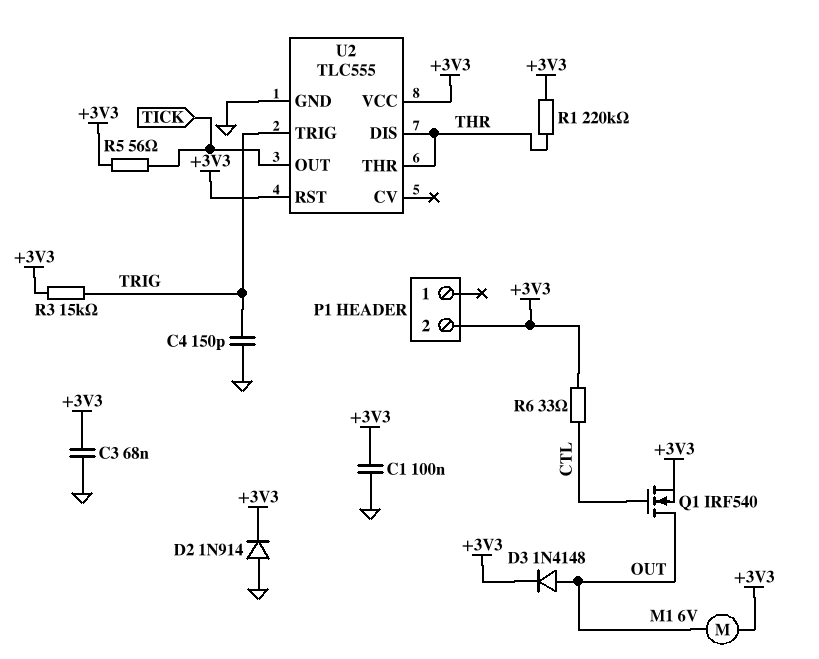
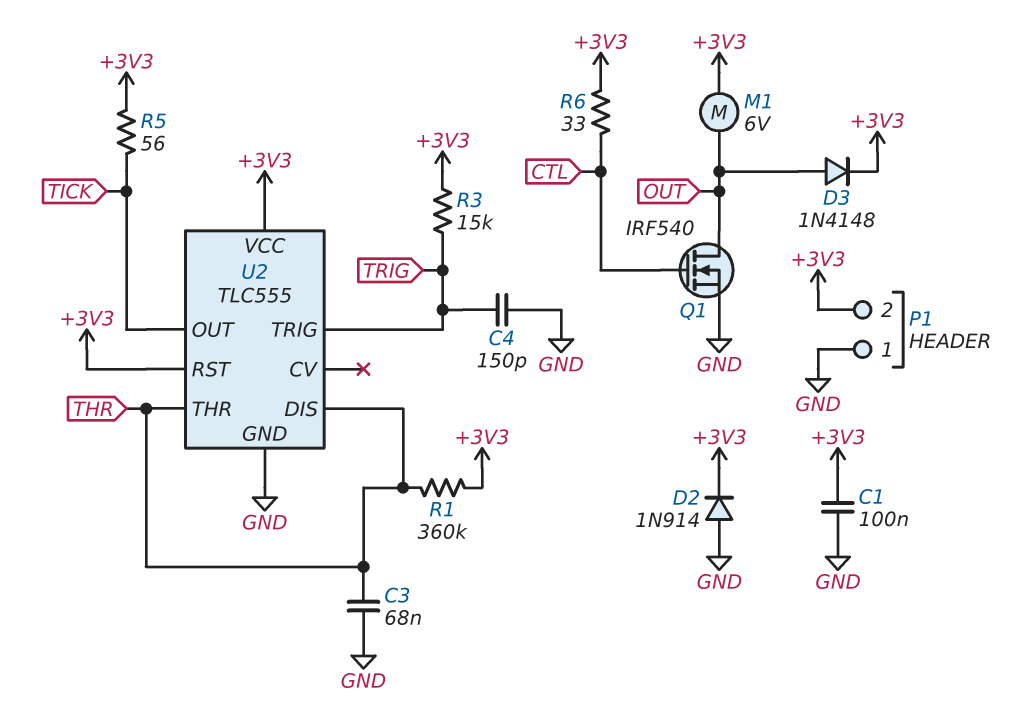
C3: 68nF (+3V3, GND) -> 68nF (GND, THR)
P1 pin 1: none -> GND
Q1: NMOS IRF540 (G CTL, D OUT, S +3V3) -> NMOS IRF540 (G CTL, D OUT, S GND)
R1: 220k (+3V3, THR) -> 360k (+3V3, THR)

